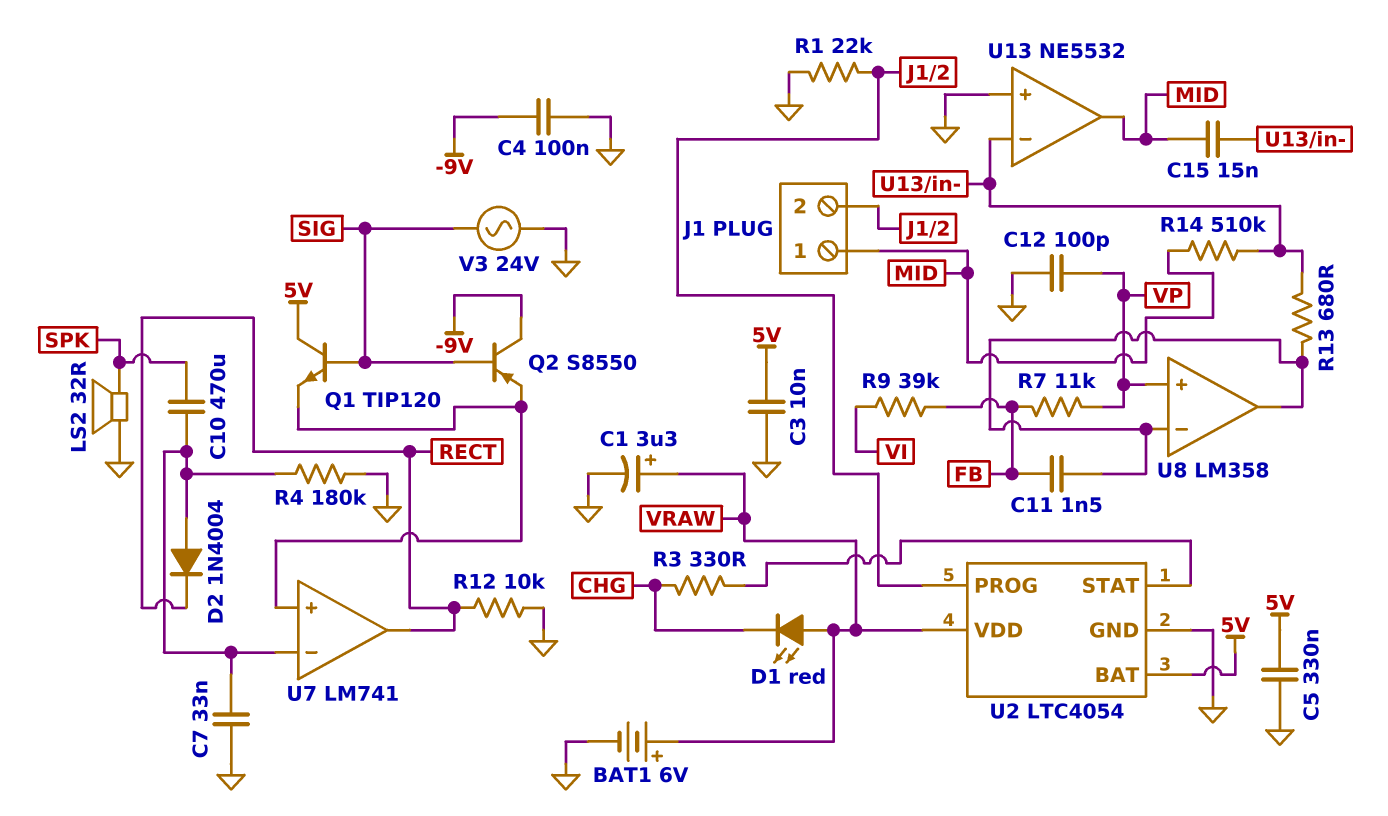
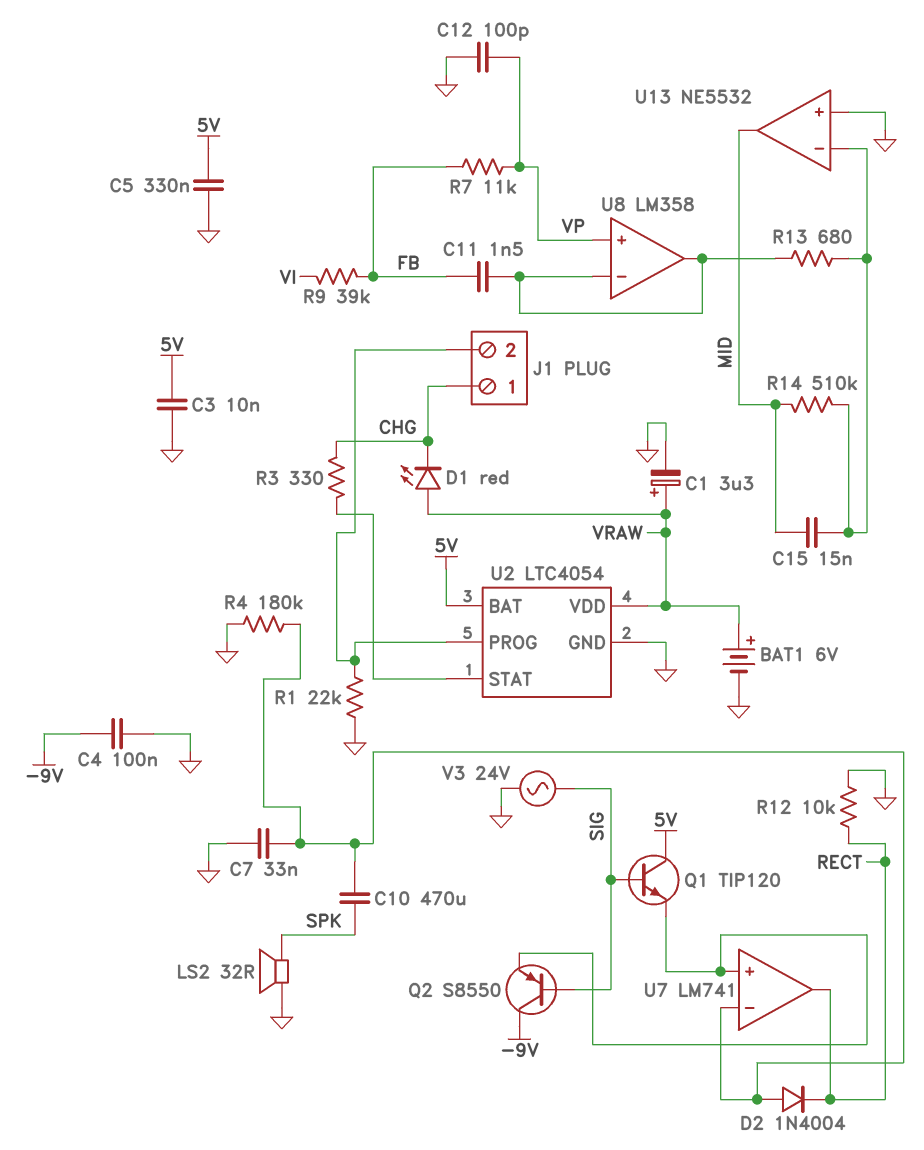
J1 pin 1: MID -> CHG

